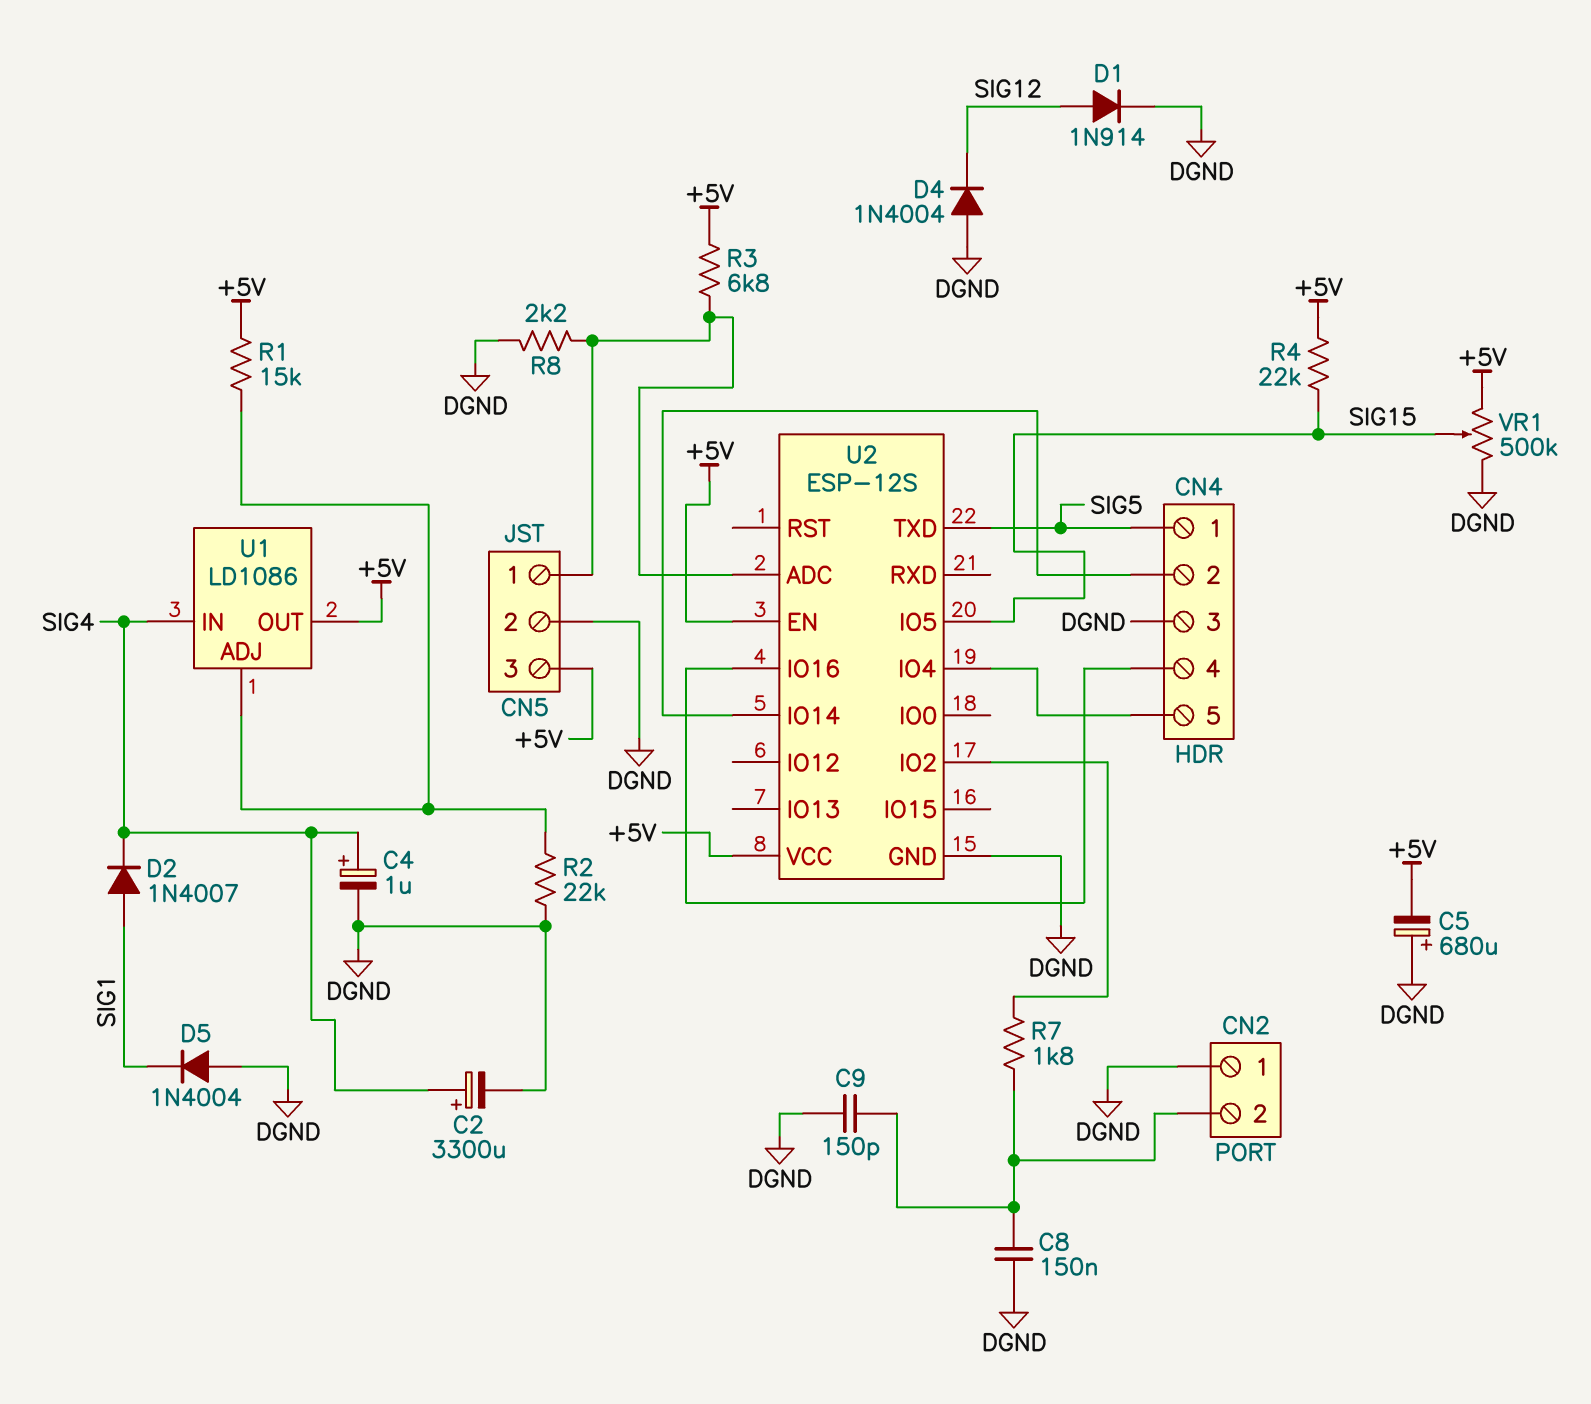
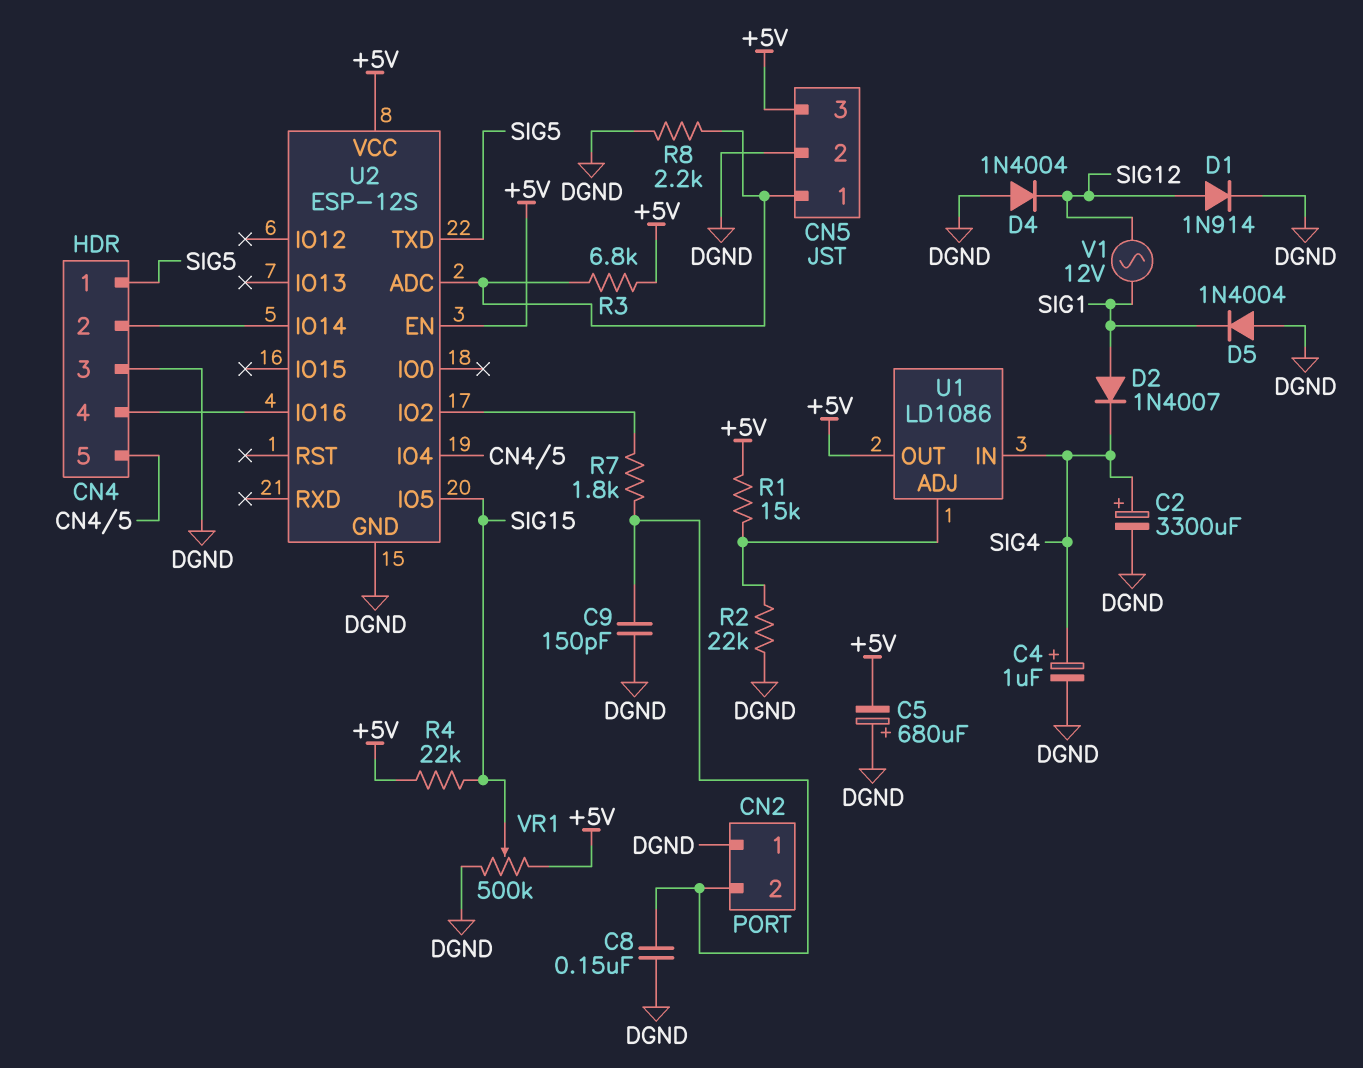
V1: none -> AC 12V (SIG1, SIG12)

